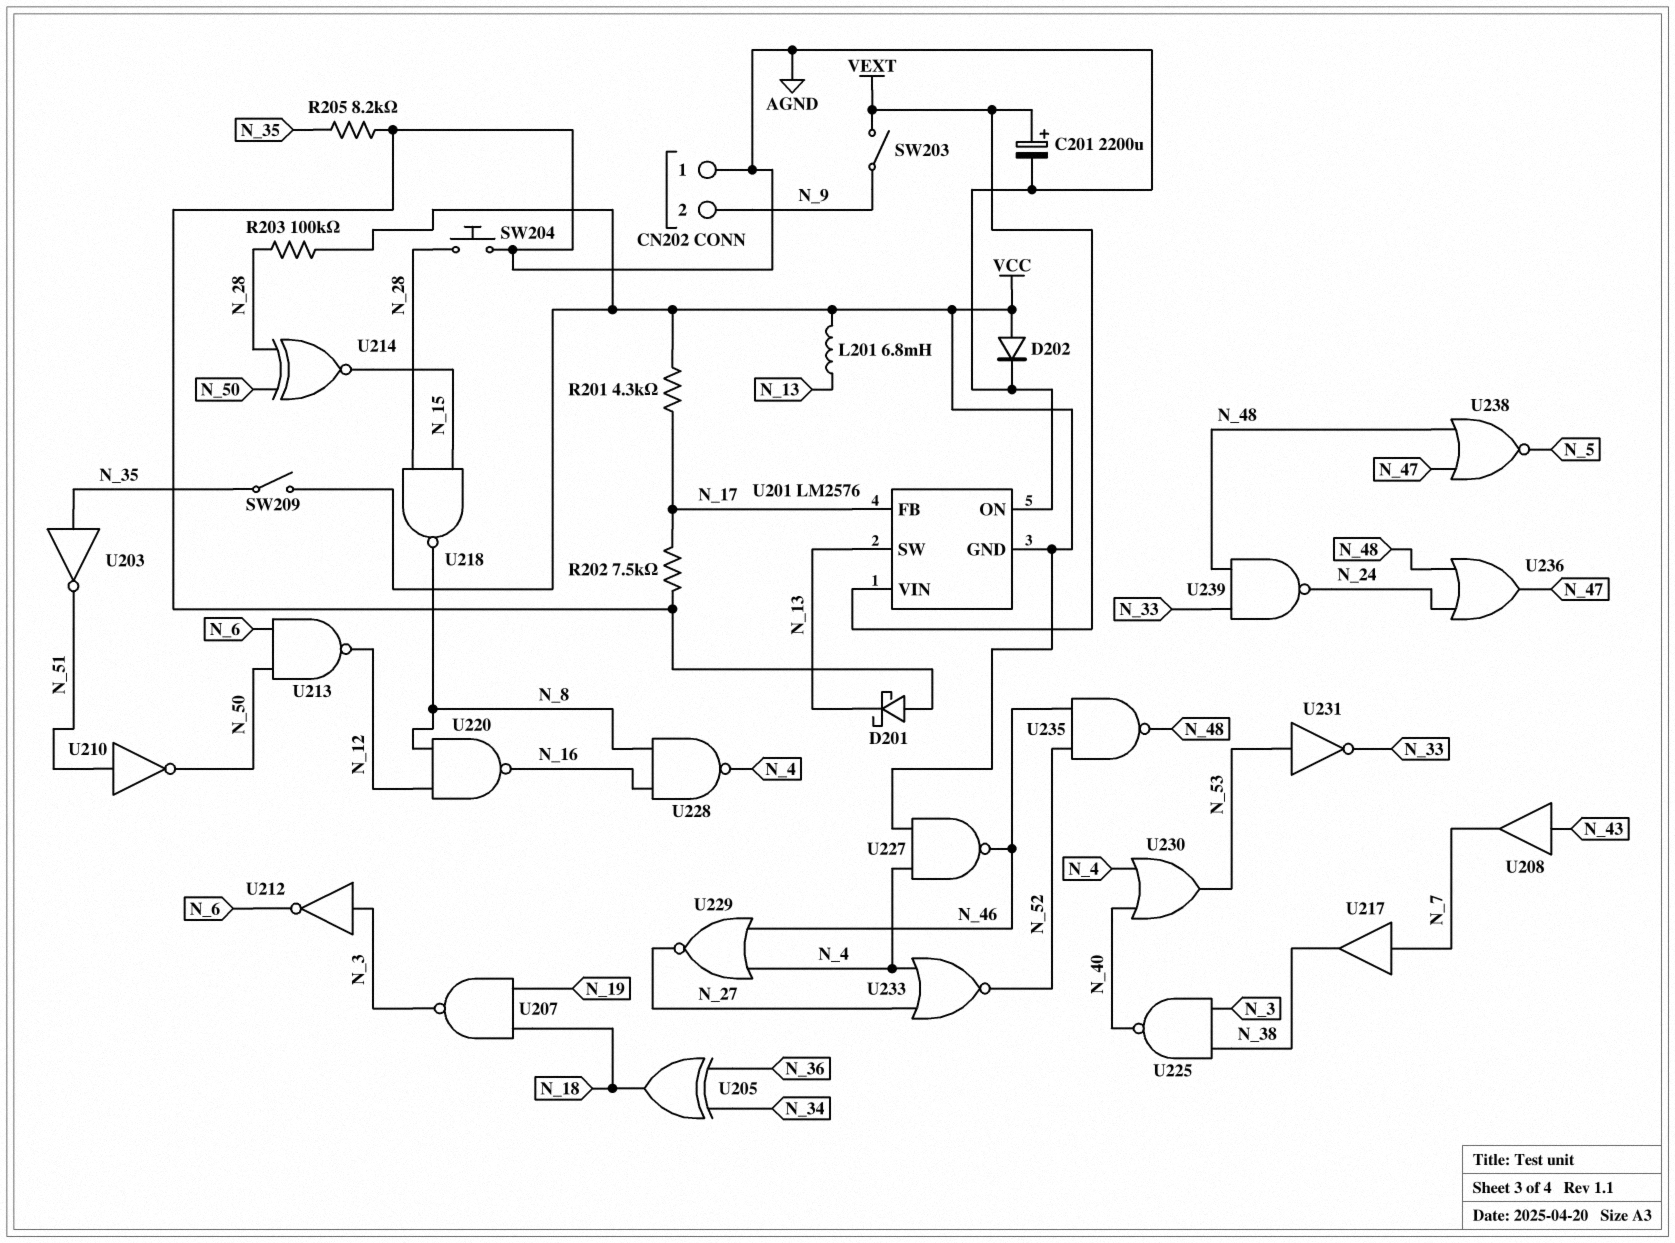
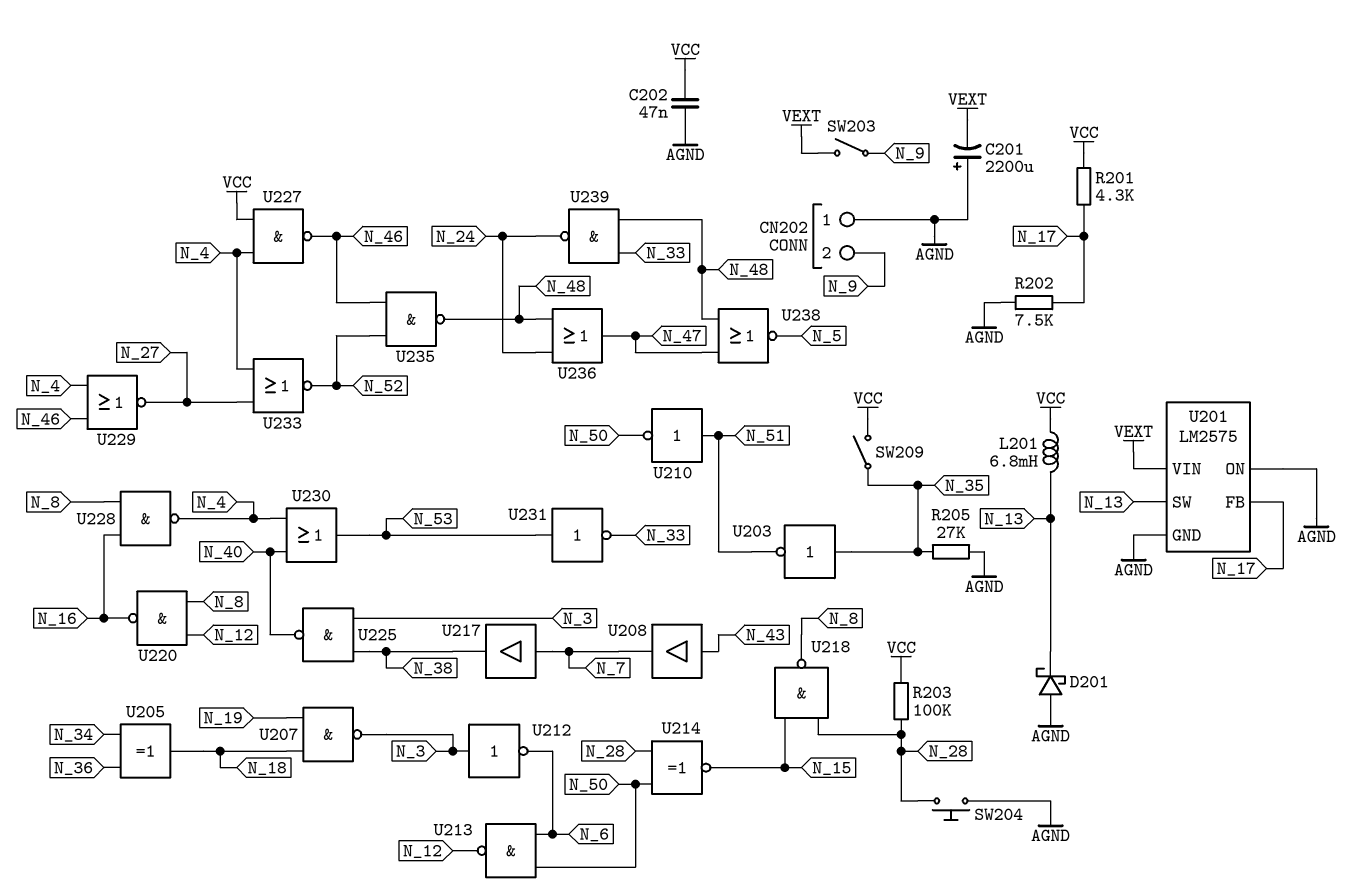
C201: 2200uF (plus VEXT, minus AGND) -> 2200uF (plus AGND, minus VEXT)
C202: none -> 47nF (AGND, VCC)
D202: diode (A VCC, K AGND) -> none
R205: 8.2k (AGND, N_35) -> 27k (AGND, N_35)
U201: LM2576 -> LM2575
U201 pin GND: VCC -> AGND

